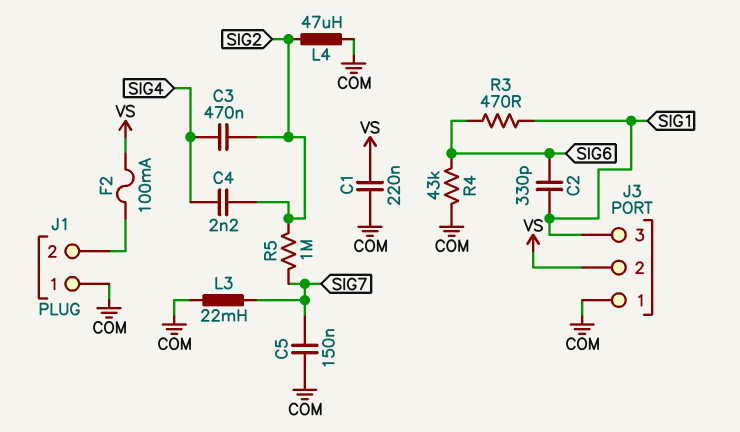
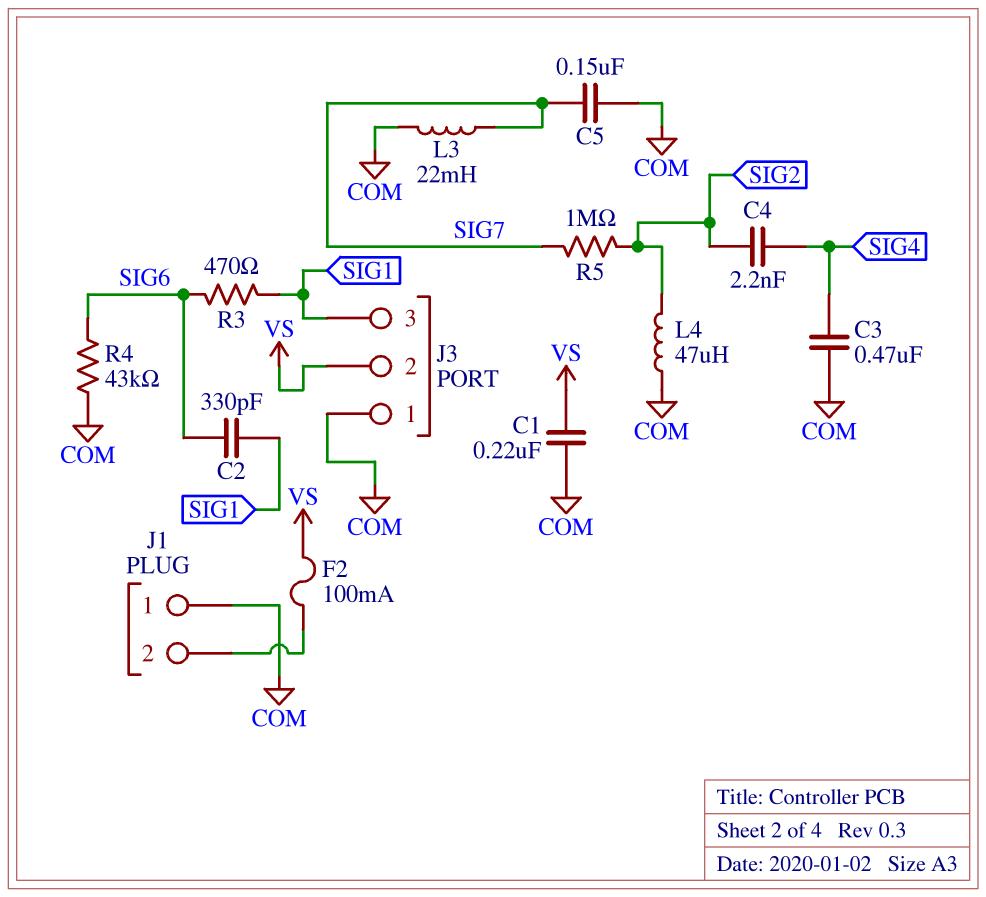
C3: 470nF (SIG2, SIG4) -> 470nF (COM, SIG4)

